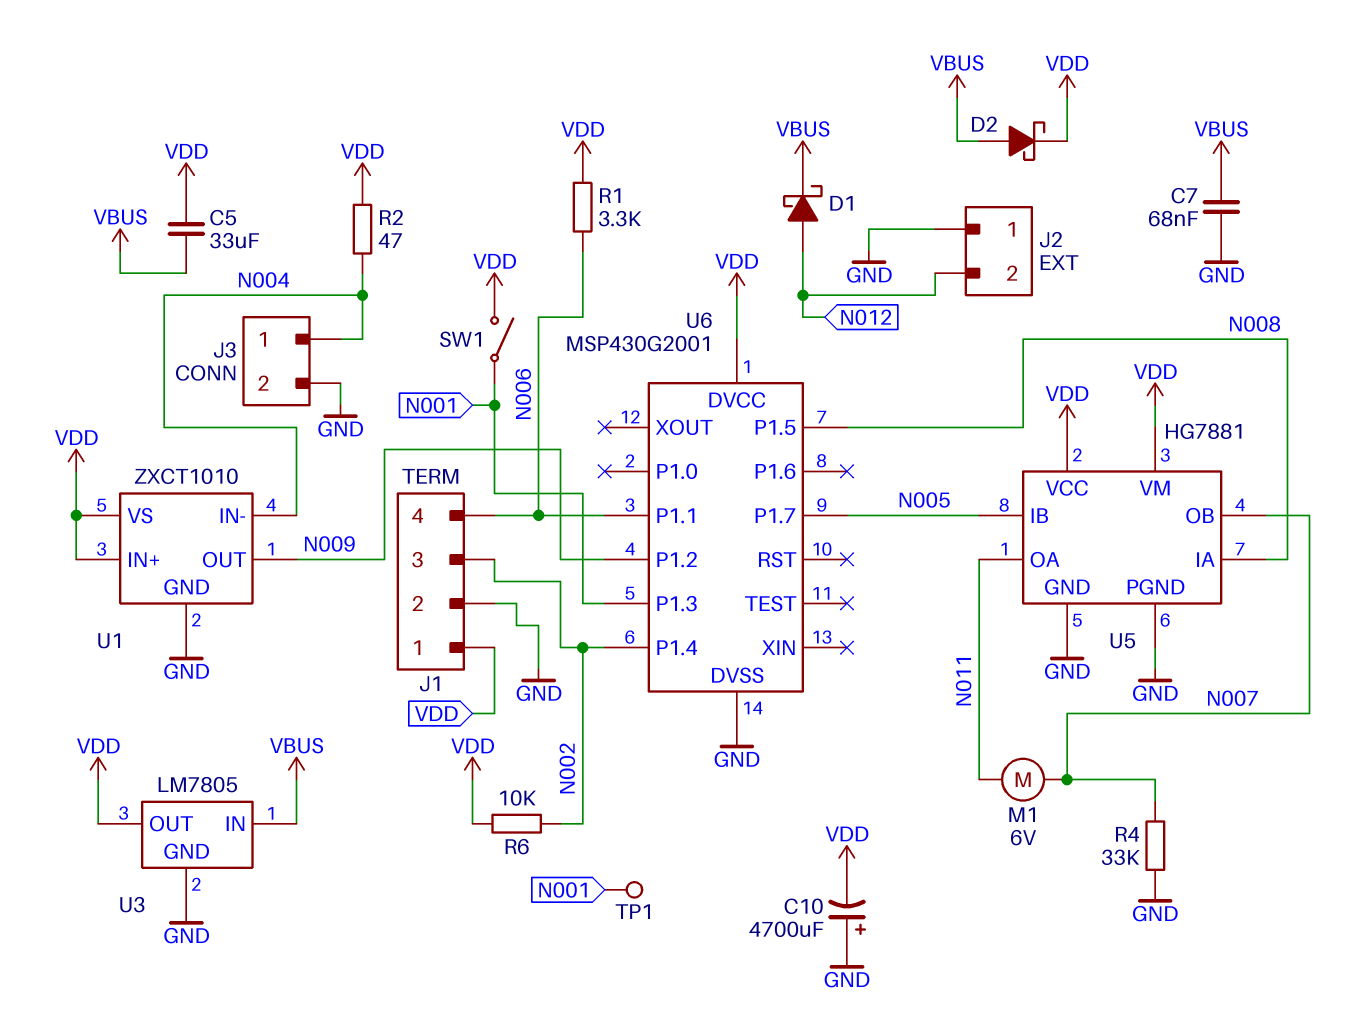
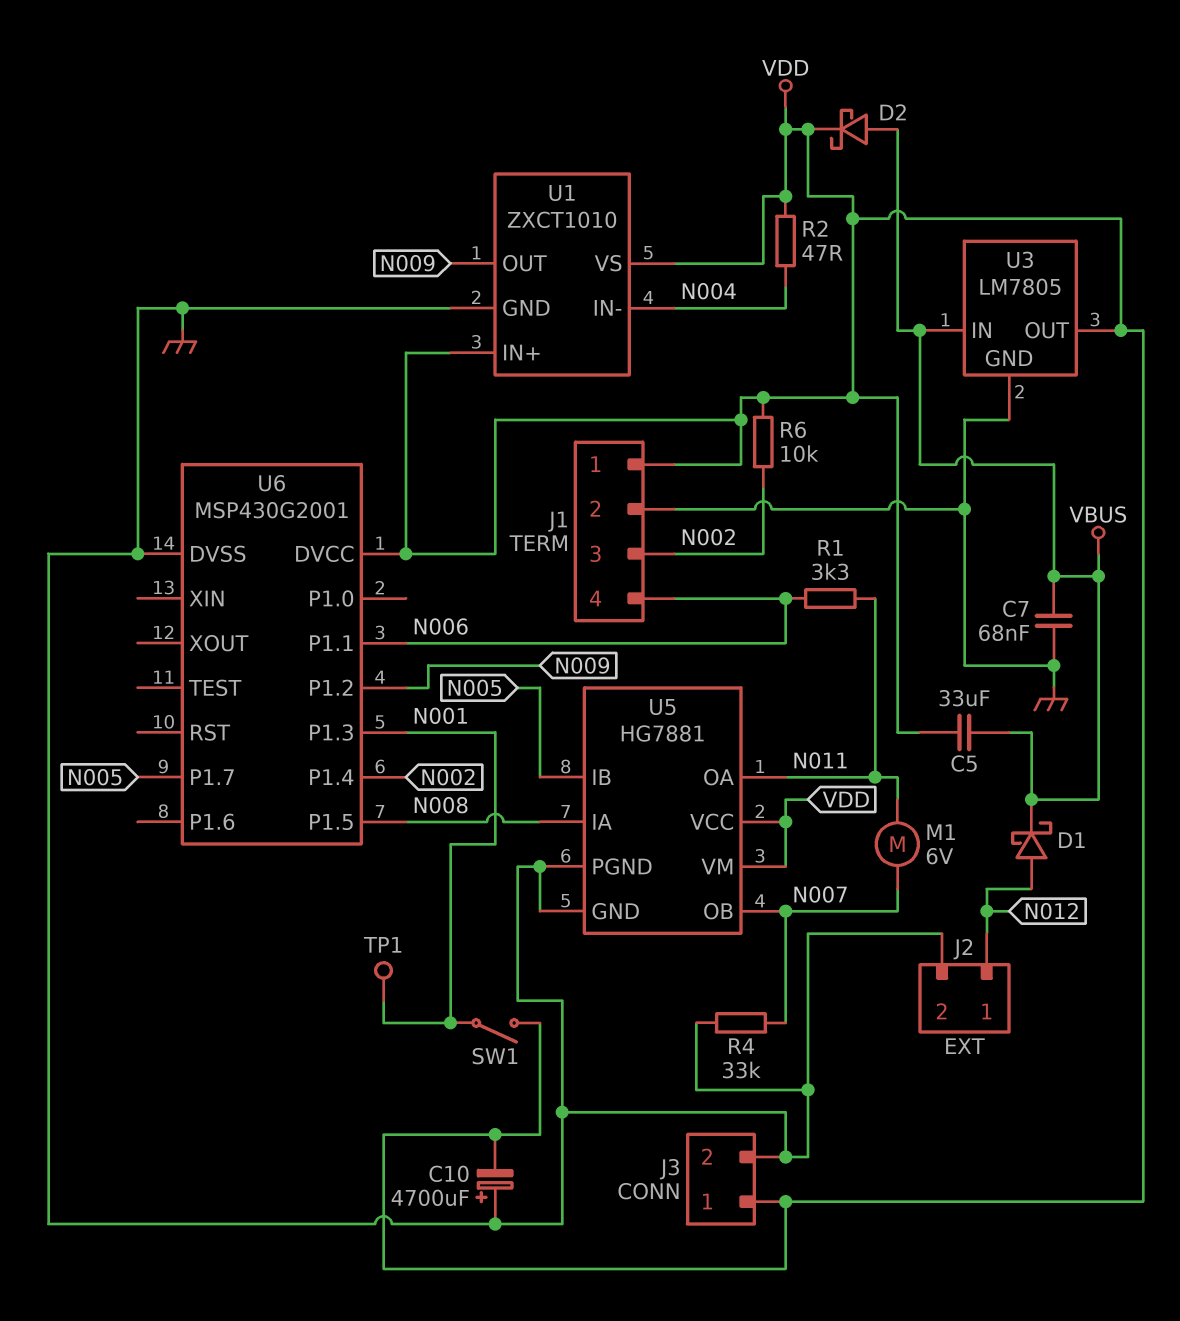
J2 pin 1: GND -> N012
J2 pin 2: N012 -> GND
J3 pin 1: N004 -> VDD
R1: 3.3k (N006, VDD) -> 3.3k (N006, N011)

